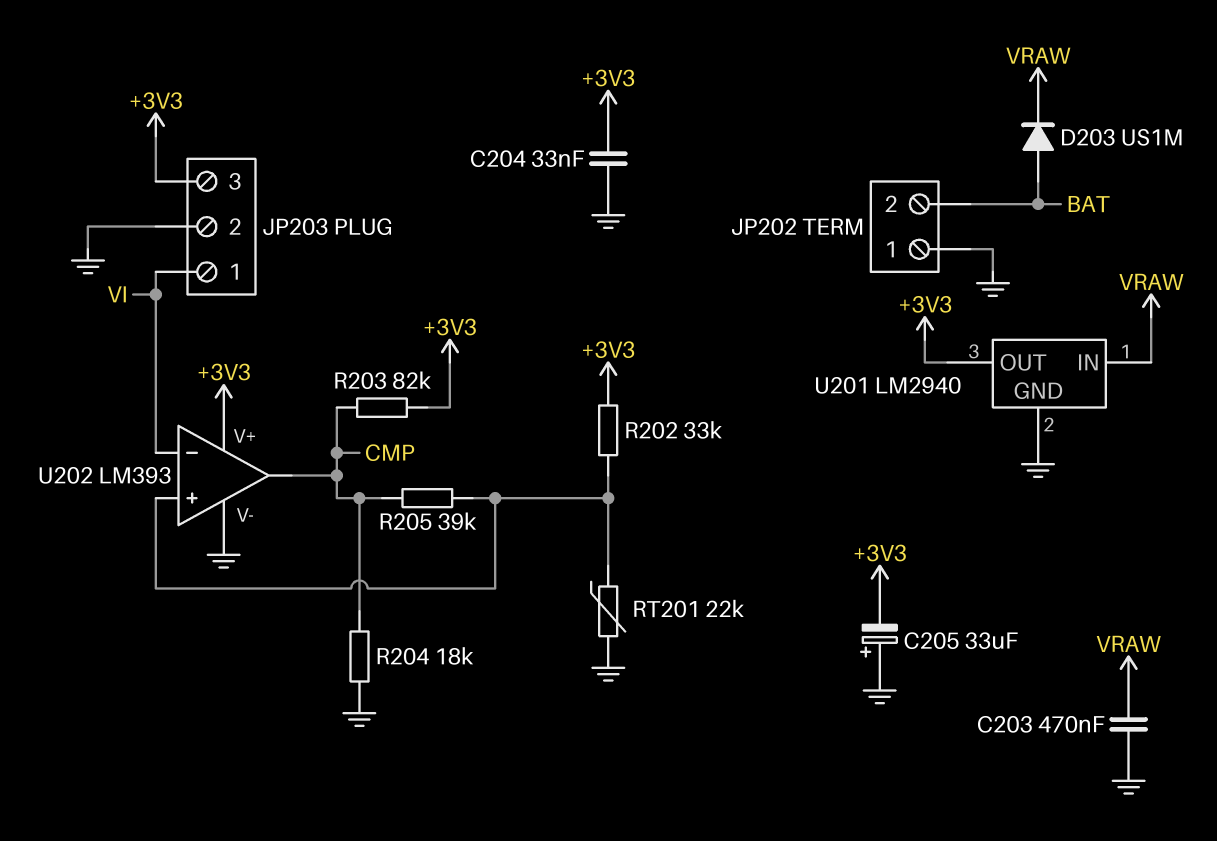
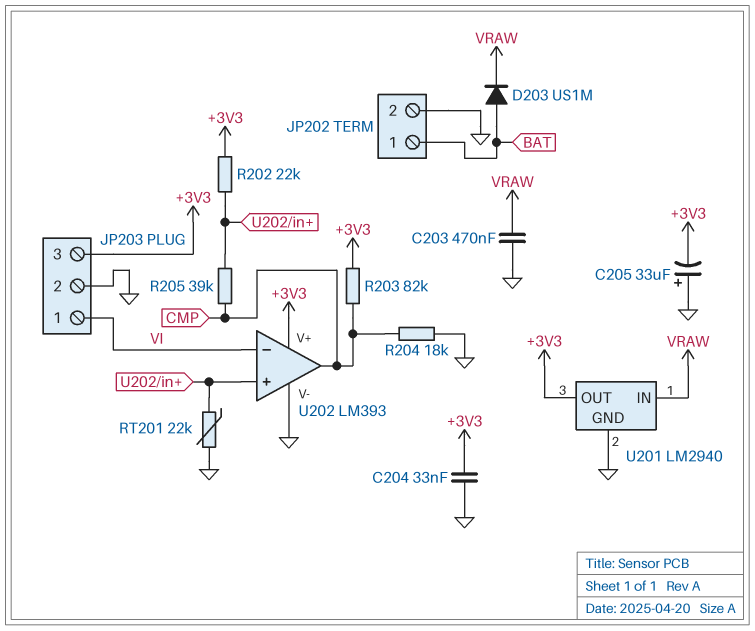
JP202 pin 1: GND -> BAT
JP202 pin 2: BAT -> GND
R202: 33k (+3V3, U202/in+) -> 22k (+3V3, U202/in+)

